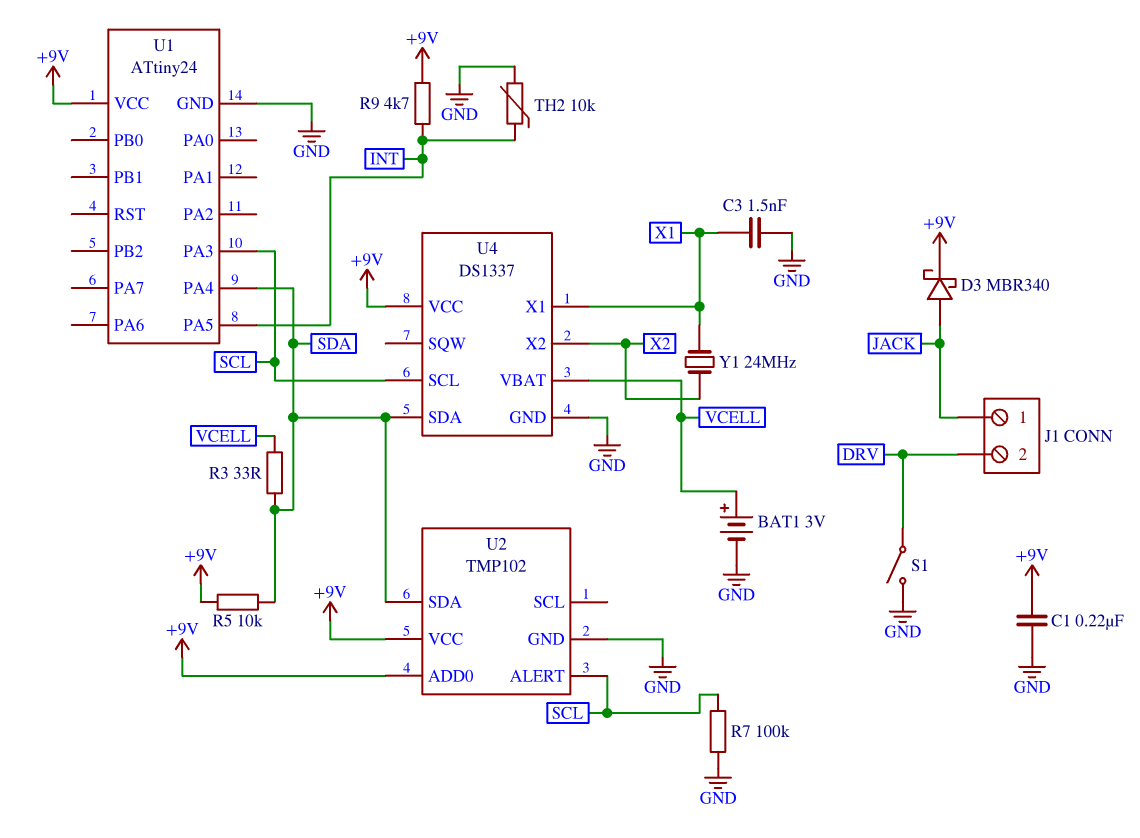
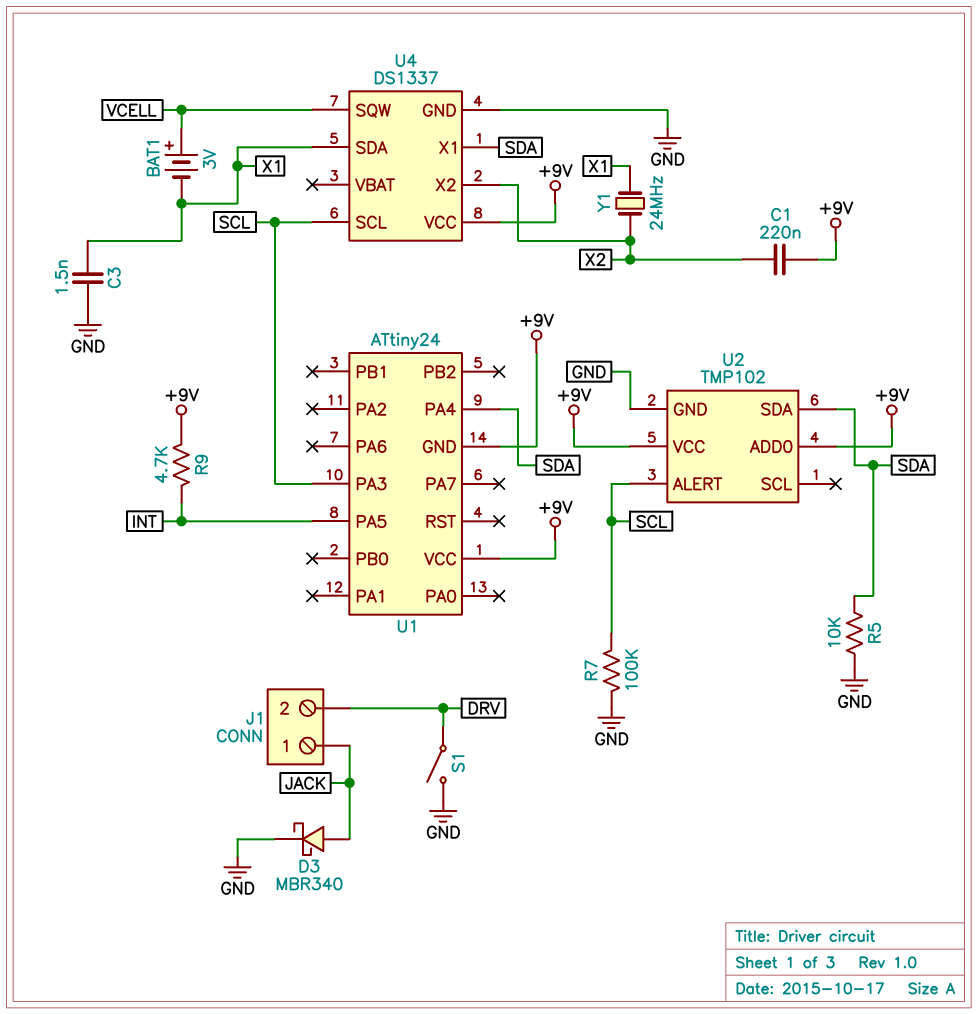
BAT1: 3V (plus VCELL, minus GND) -> 3V (plus VCELL, minus X1)
C1: 220nF (+9V, GND) -> 220nF (+9V, X2)
D3: schottky MBR340 (A JACK, K +9V) -> schottky MBR340 (A JACK, K GND)
R3: 33 (SDA, VCELL) -> none
R5: 10k (+9V, SDA) -> 10k (GND, SDA)
TH2: 10k (GND, INT) -> none
U1 pin GND: GND -> +9V
U4 pin SDA: SDA -> X1
U4 pin SQW: none -> VCELL
U4 pin VBAT: VCELL -> none
U4 pin X1: X1 -> SDA

